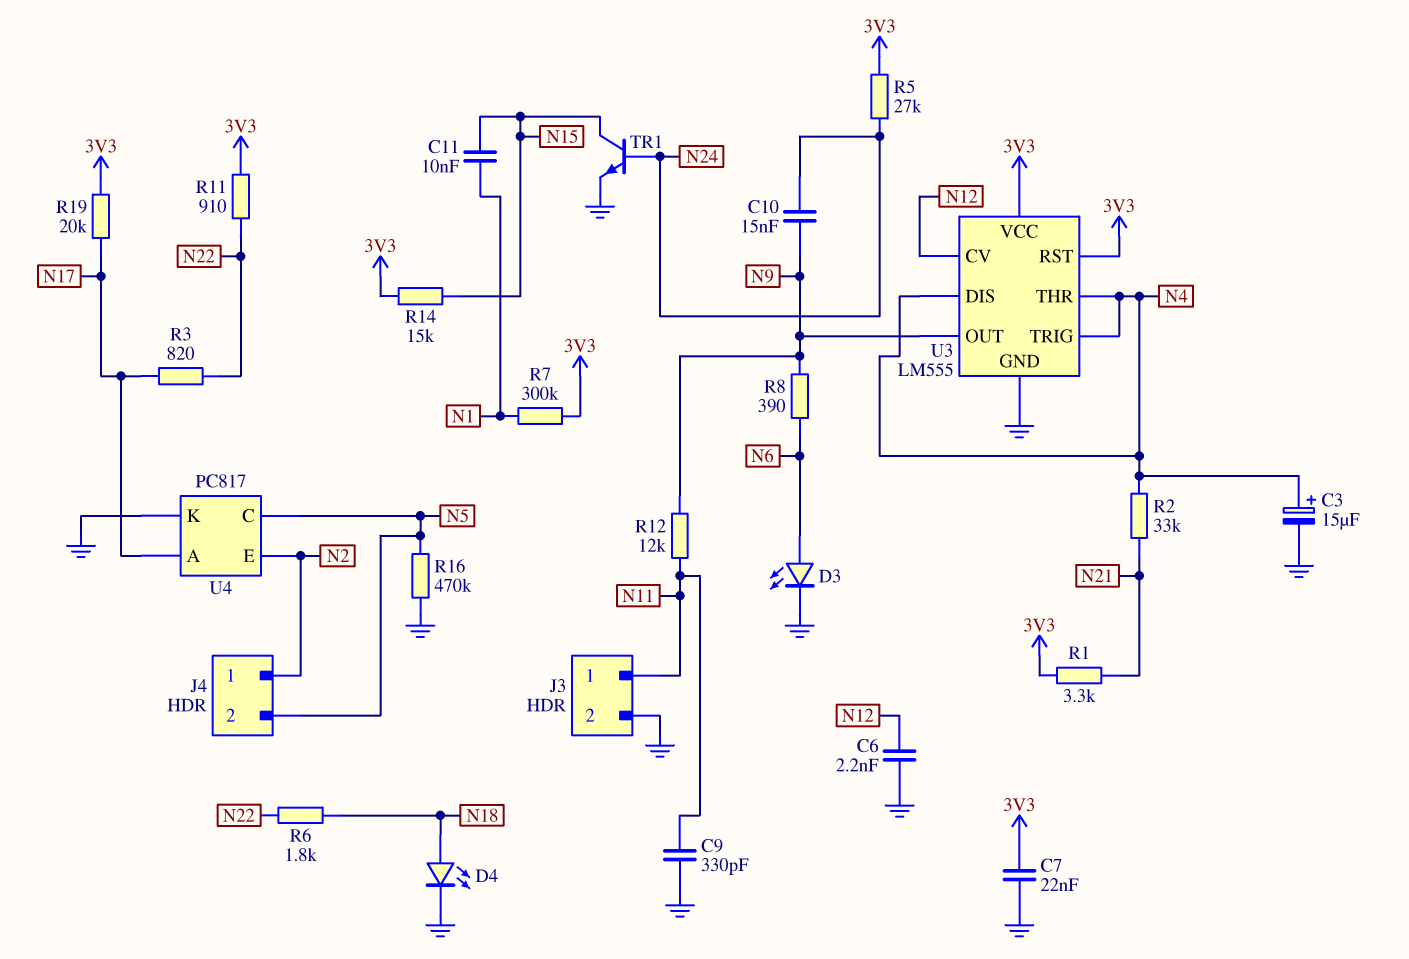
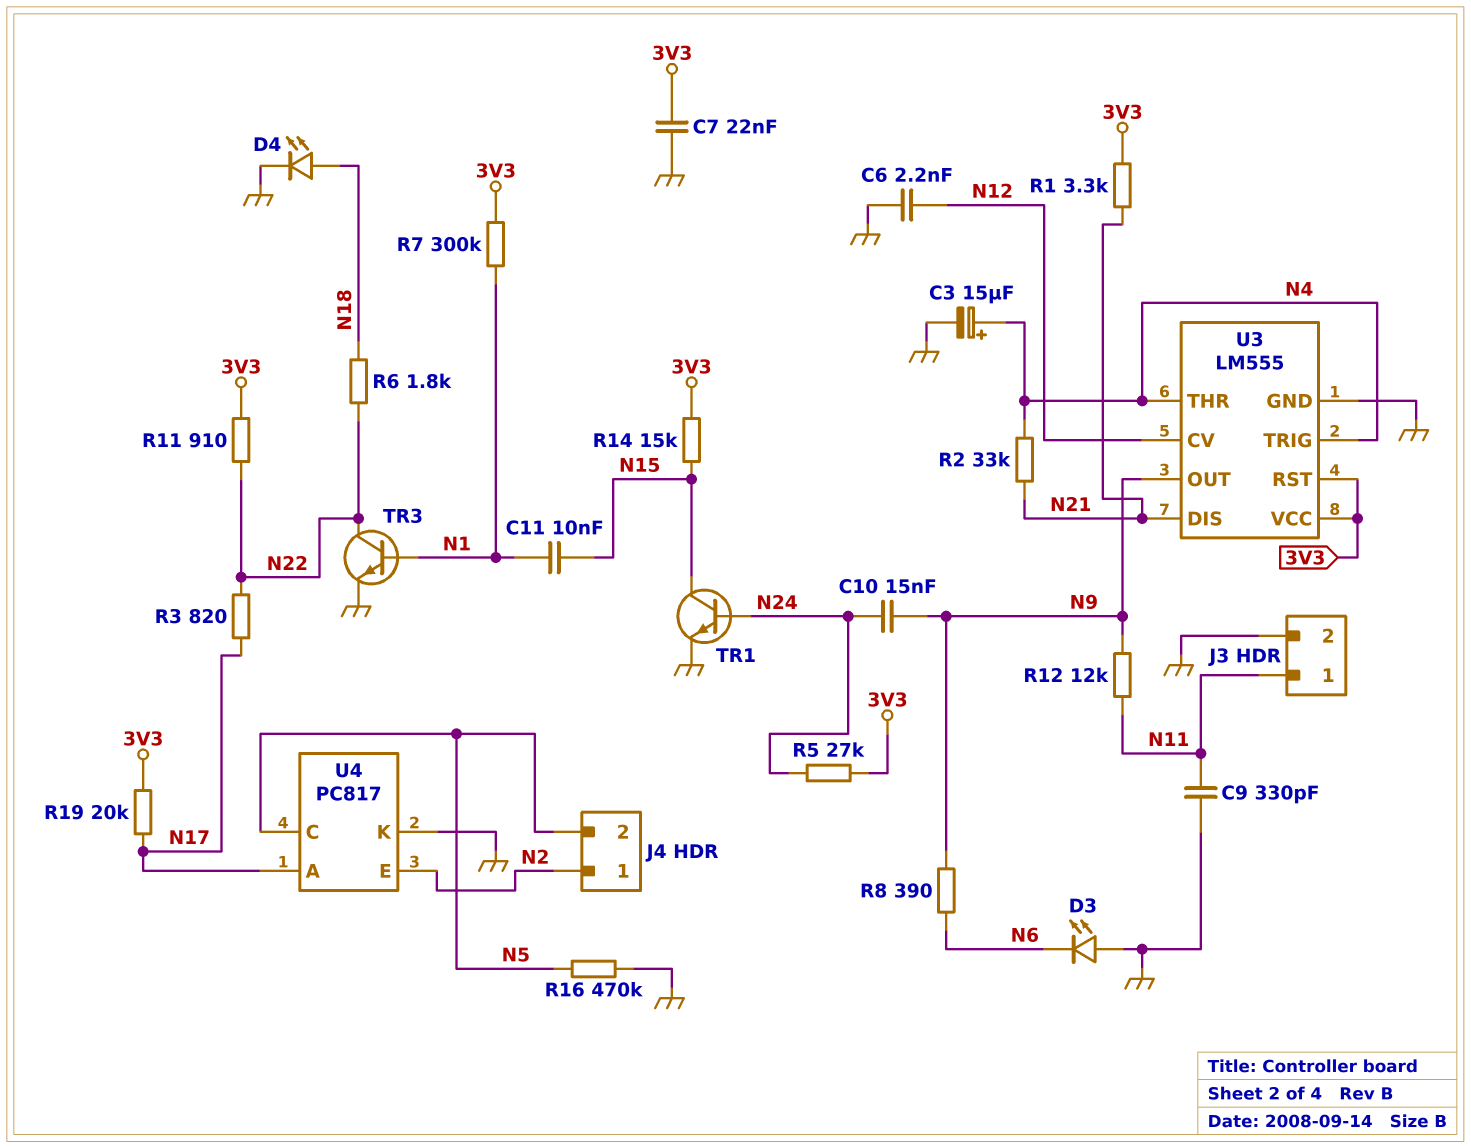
D3: LED (A N6, K GND) -> LED (A GND, K N6)
TR3: none -> NPN (B N1, C N22, E GND)
U3 pin DIS: N4 -> N21

